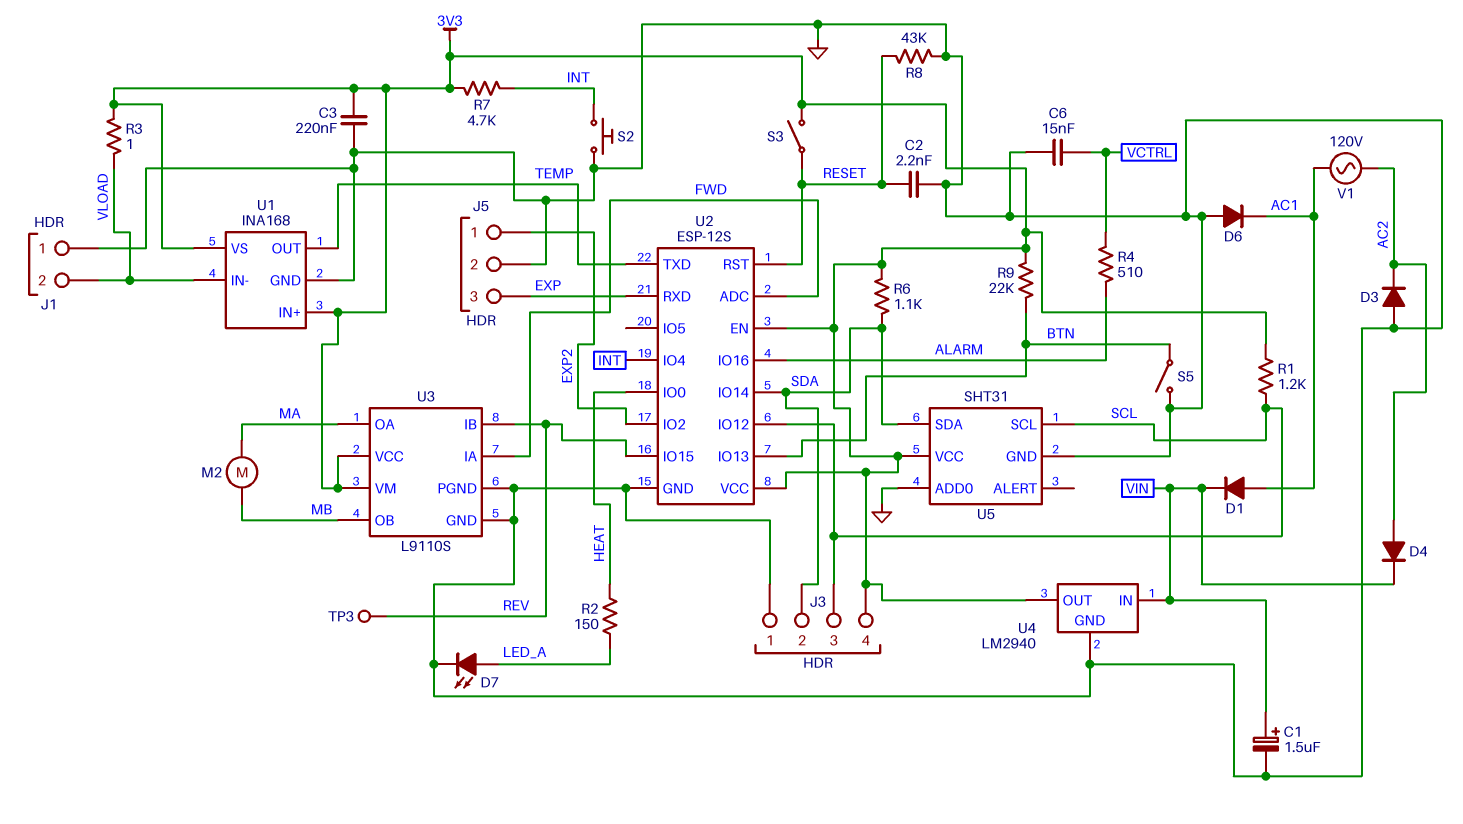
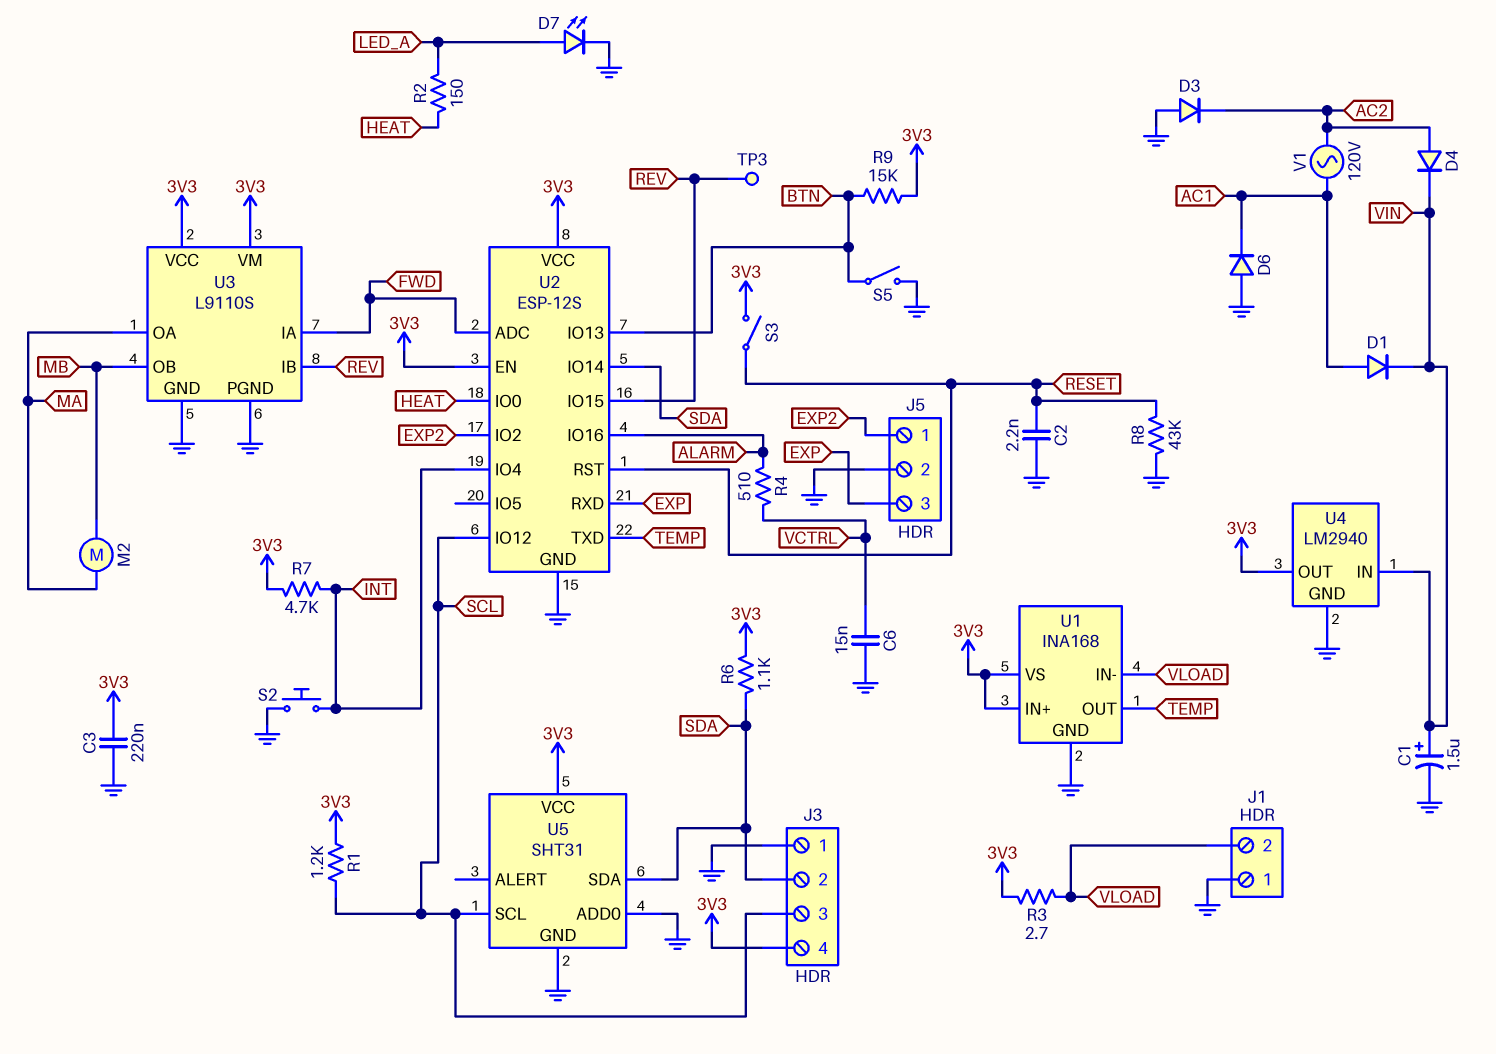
R3: 1 (3V3, VLOAD) -> 2.7 (3V3, VLOAD)
R9: 22k (3V3, BTN) -> 15k (3V3, BTN)

